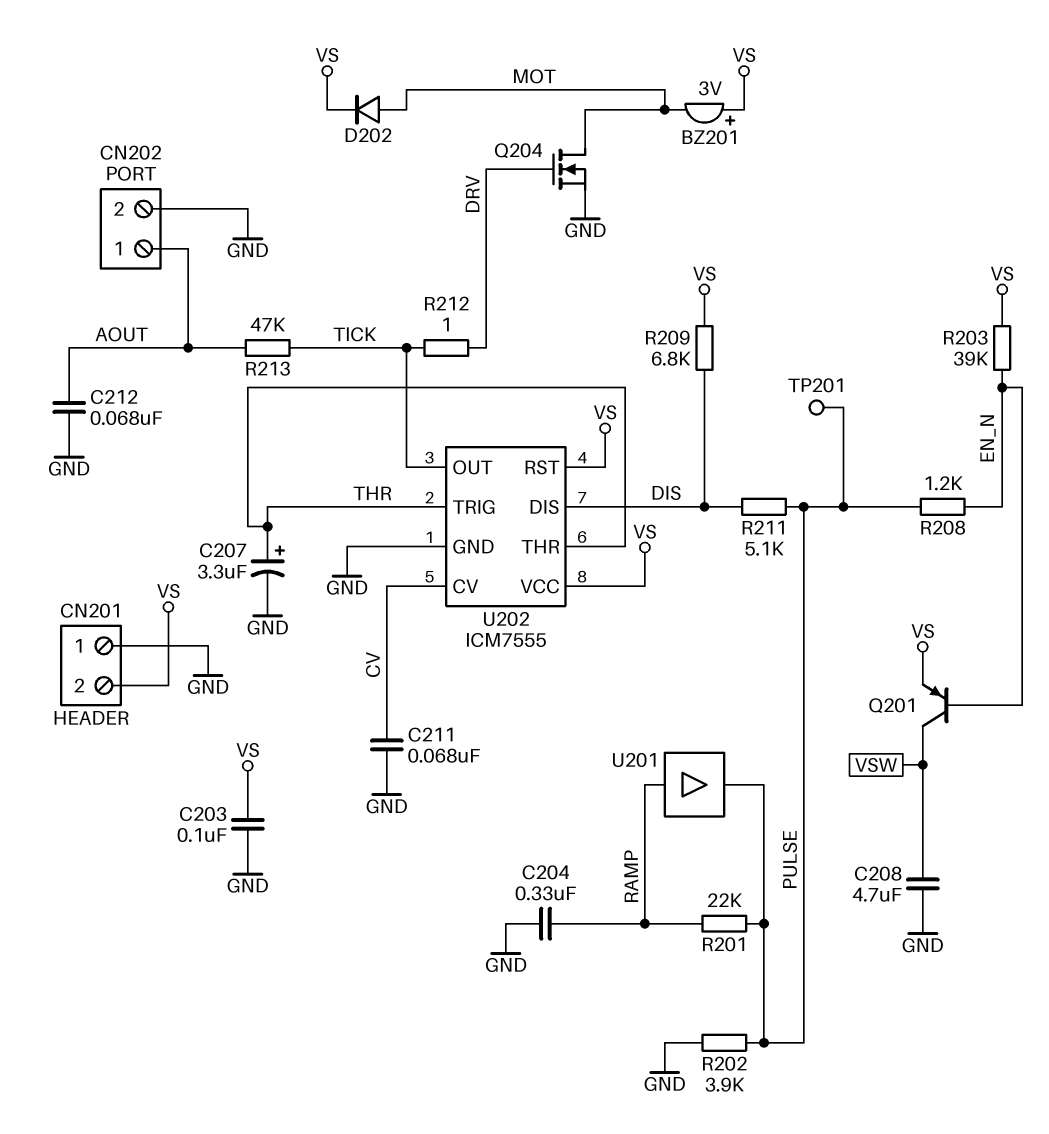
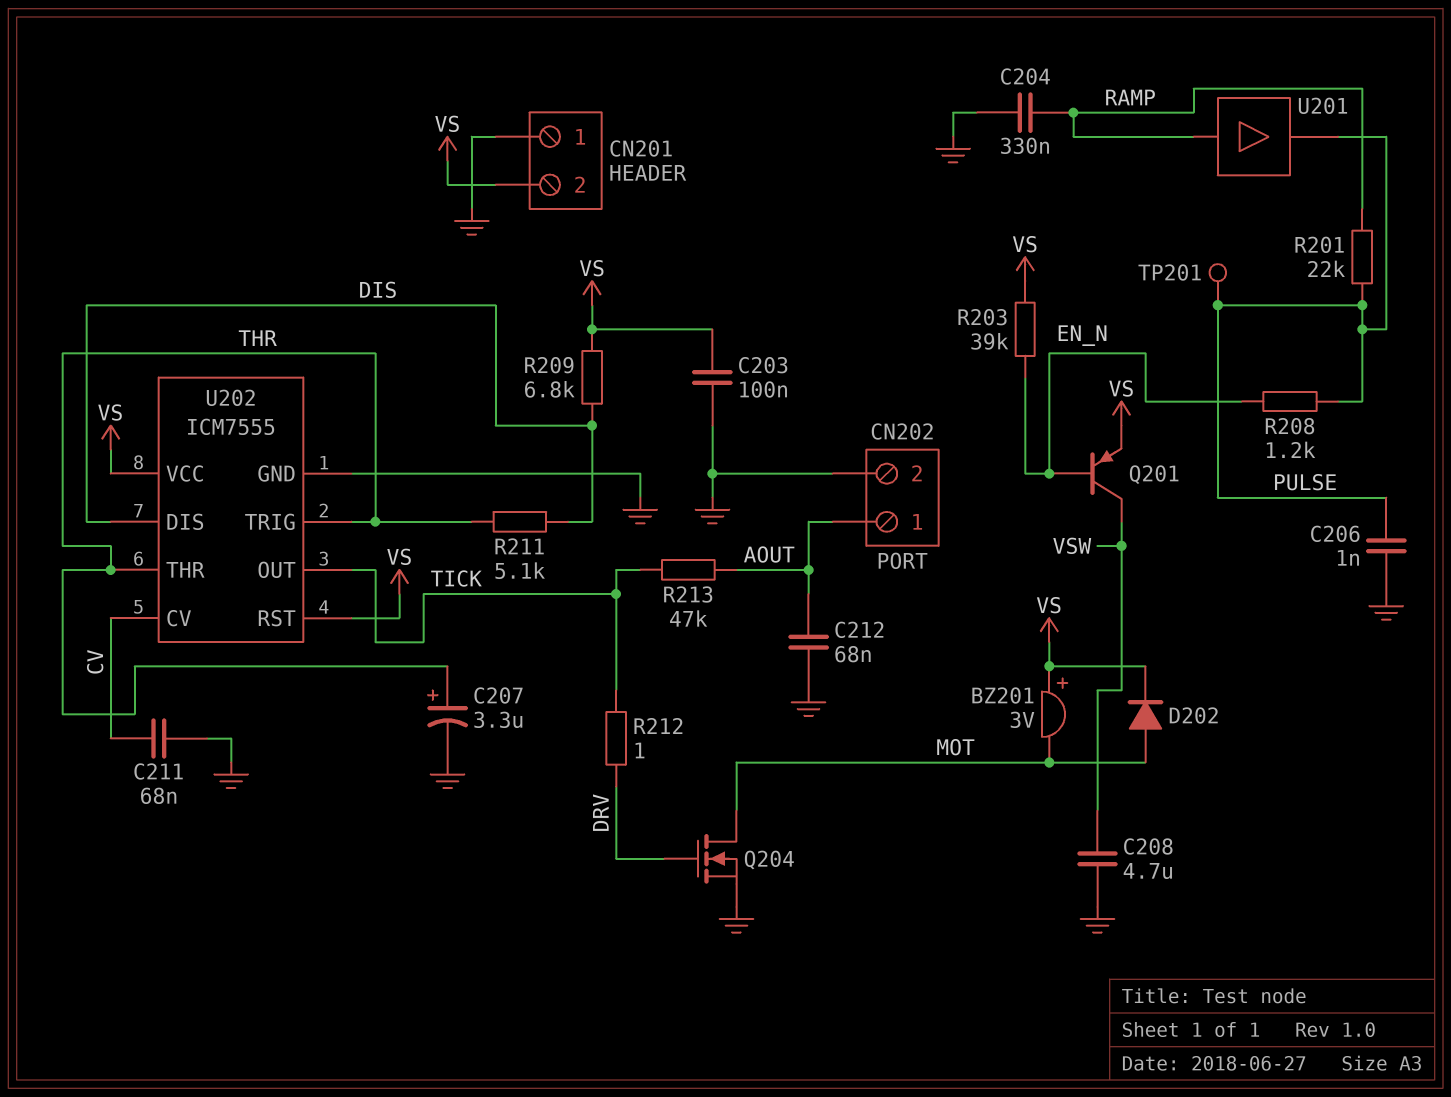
C206: none -> 1nF (GND, PULSE)
R202: 3.9k (GND, PULSE) -> none
R211: 5.1k (DIS, PULSE) -> 5.1k (DIS, THR)

